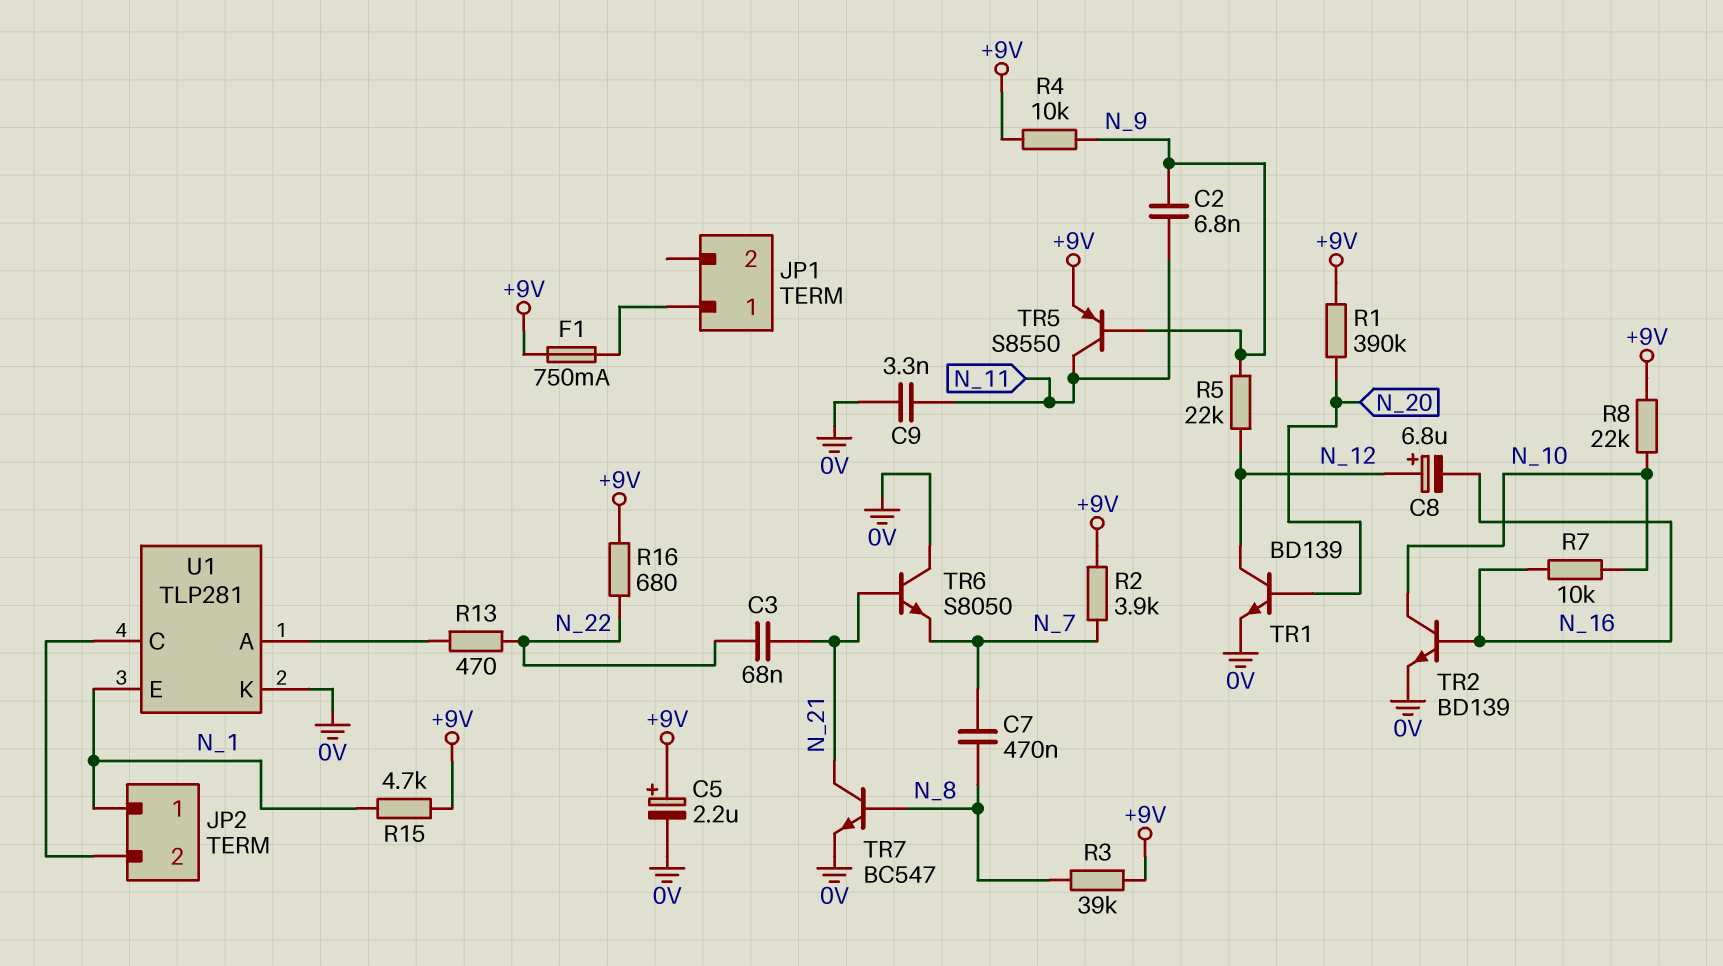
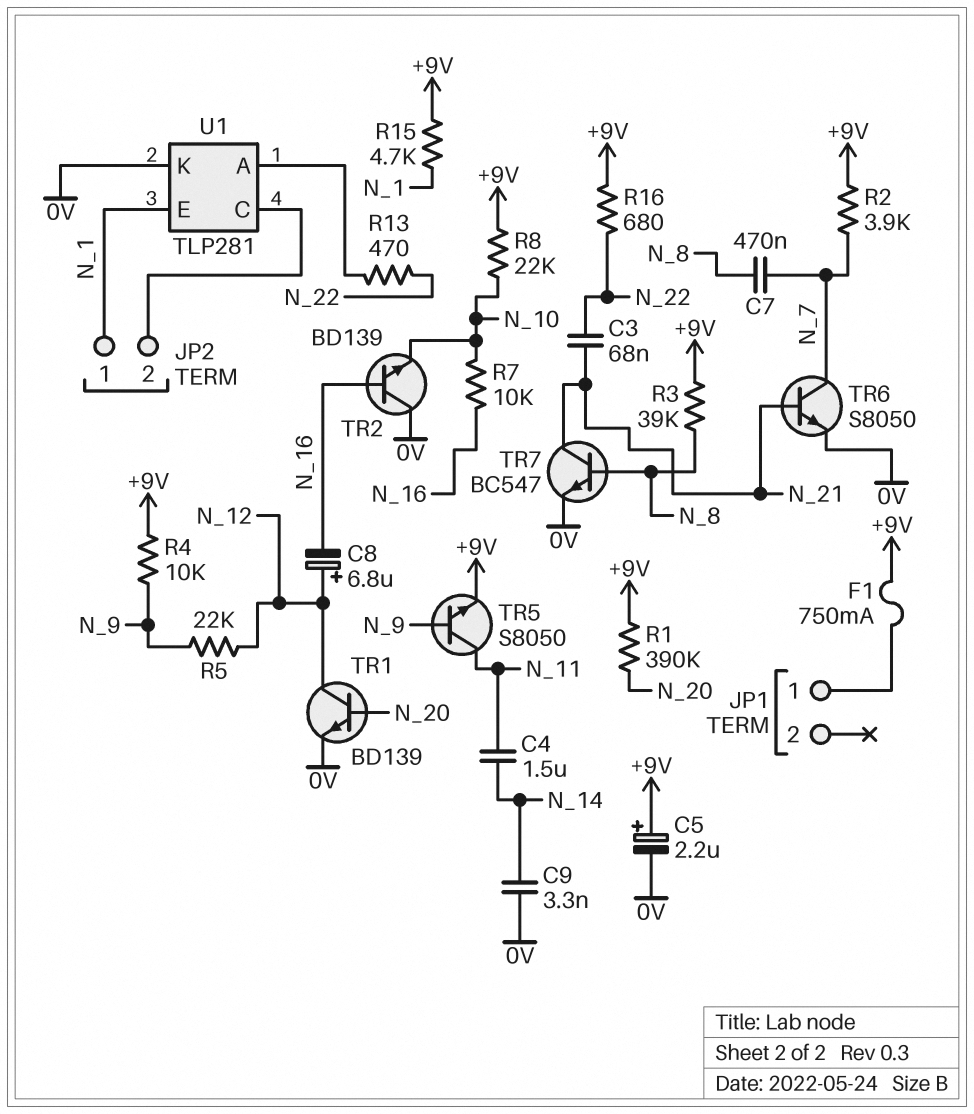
C2: 6.8nF (N_9, N_11) -> none
C4: none -> 1.5uF (N_11, N_14)
C9: 3.3nF (0V, N_11) -> 3.3nF (0V, N_14)
TR2: NPN BD139 (B N_16, C N_10, E 0V) -> NPN BD139 (B N_16, C 0V, E N_10)
TR5: PNP S8550 (B N_9, C N_11, E +9V) -> NPN S8050 (B N_9, C N_11, E +9V)
TR6: NPN S8050 (B N_21, C 0V, E N_7) -> NPN S8050 (B N_21, C N_7, E 0V)

